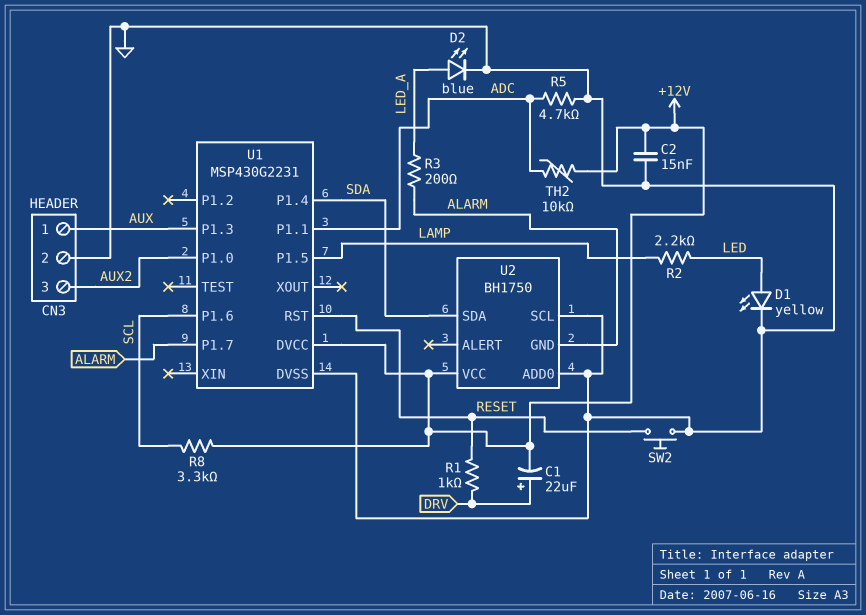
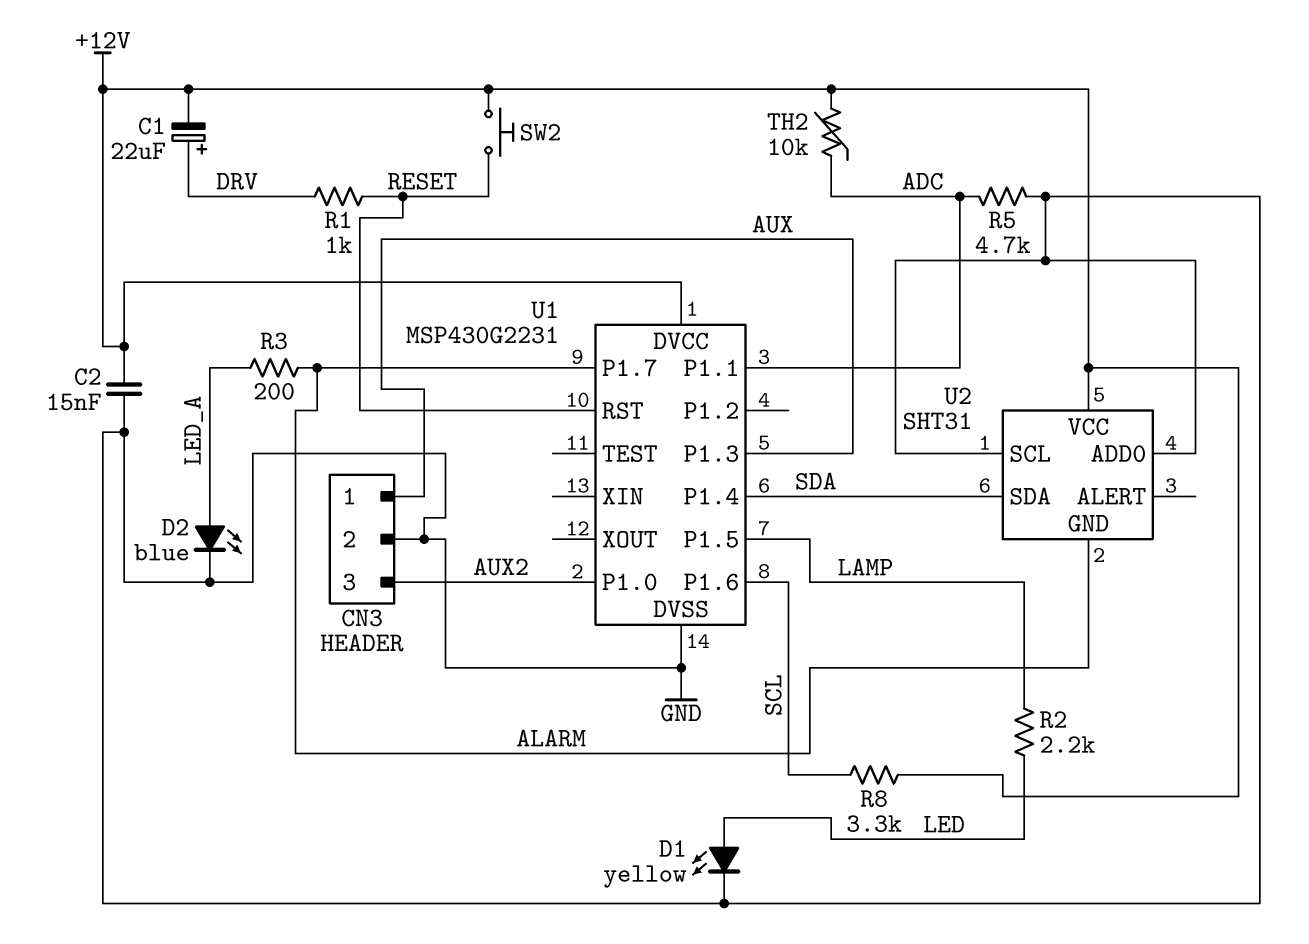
SW2: button (GND, RESET) -> button (+12V, RESET)
U2: BH1750 -> SHT31

